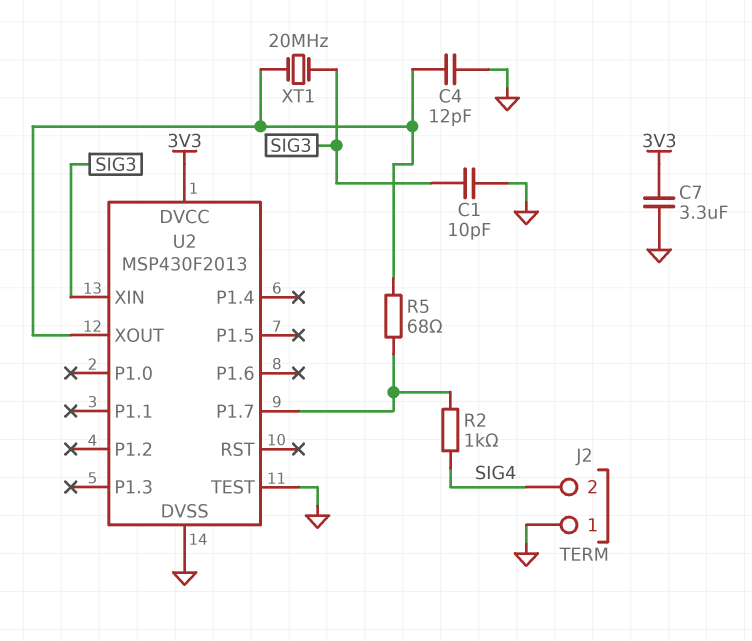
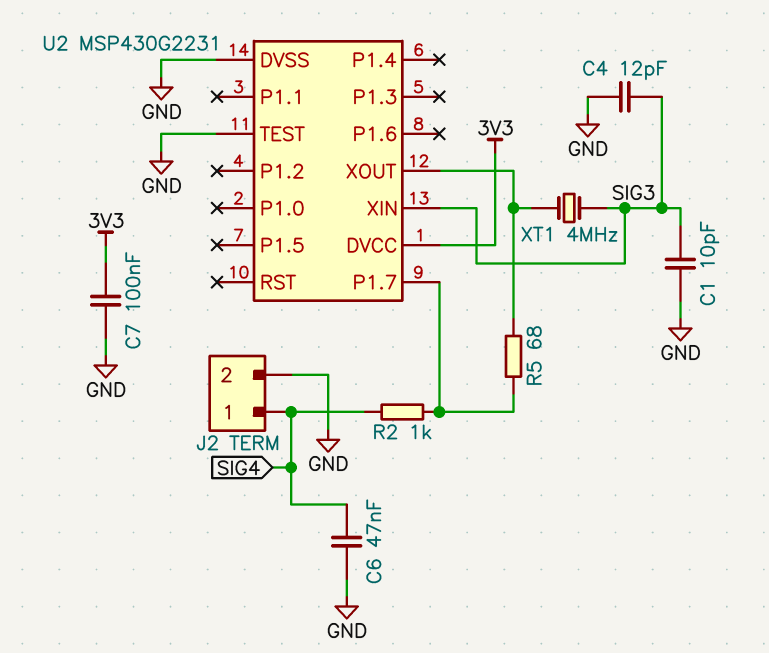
C4: 12pF (GND, U2/XOUT) -> 12pF (GND, SIG3)
C6: none -> 47nF (GND, SIG4)
C7: 3.3uF (3V3, GND) -> 100nF (3V3, GND)
J2 pin 1: GND -> SIG4
J2 pin 2: SIG4 -> GND
U2: MSP430F2013 -> MSP430G2231
XT1: 20MHz (SIG3, U2/XOUT) -> 4MHz (SIG3, U2/XOUT)

